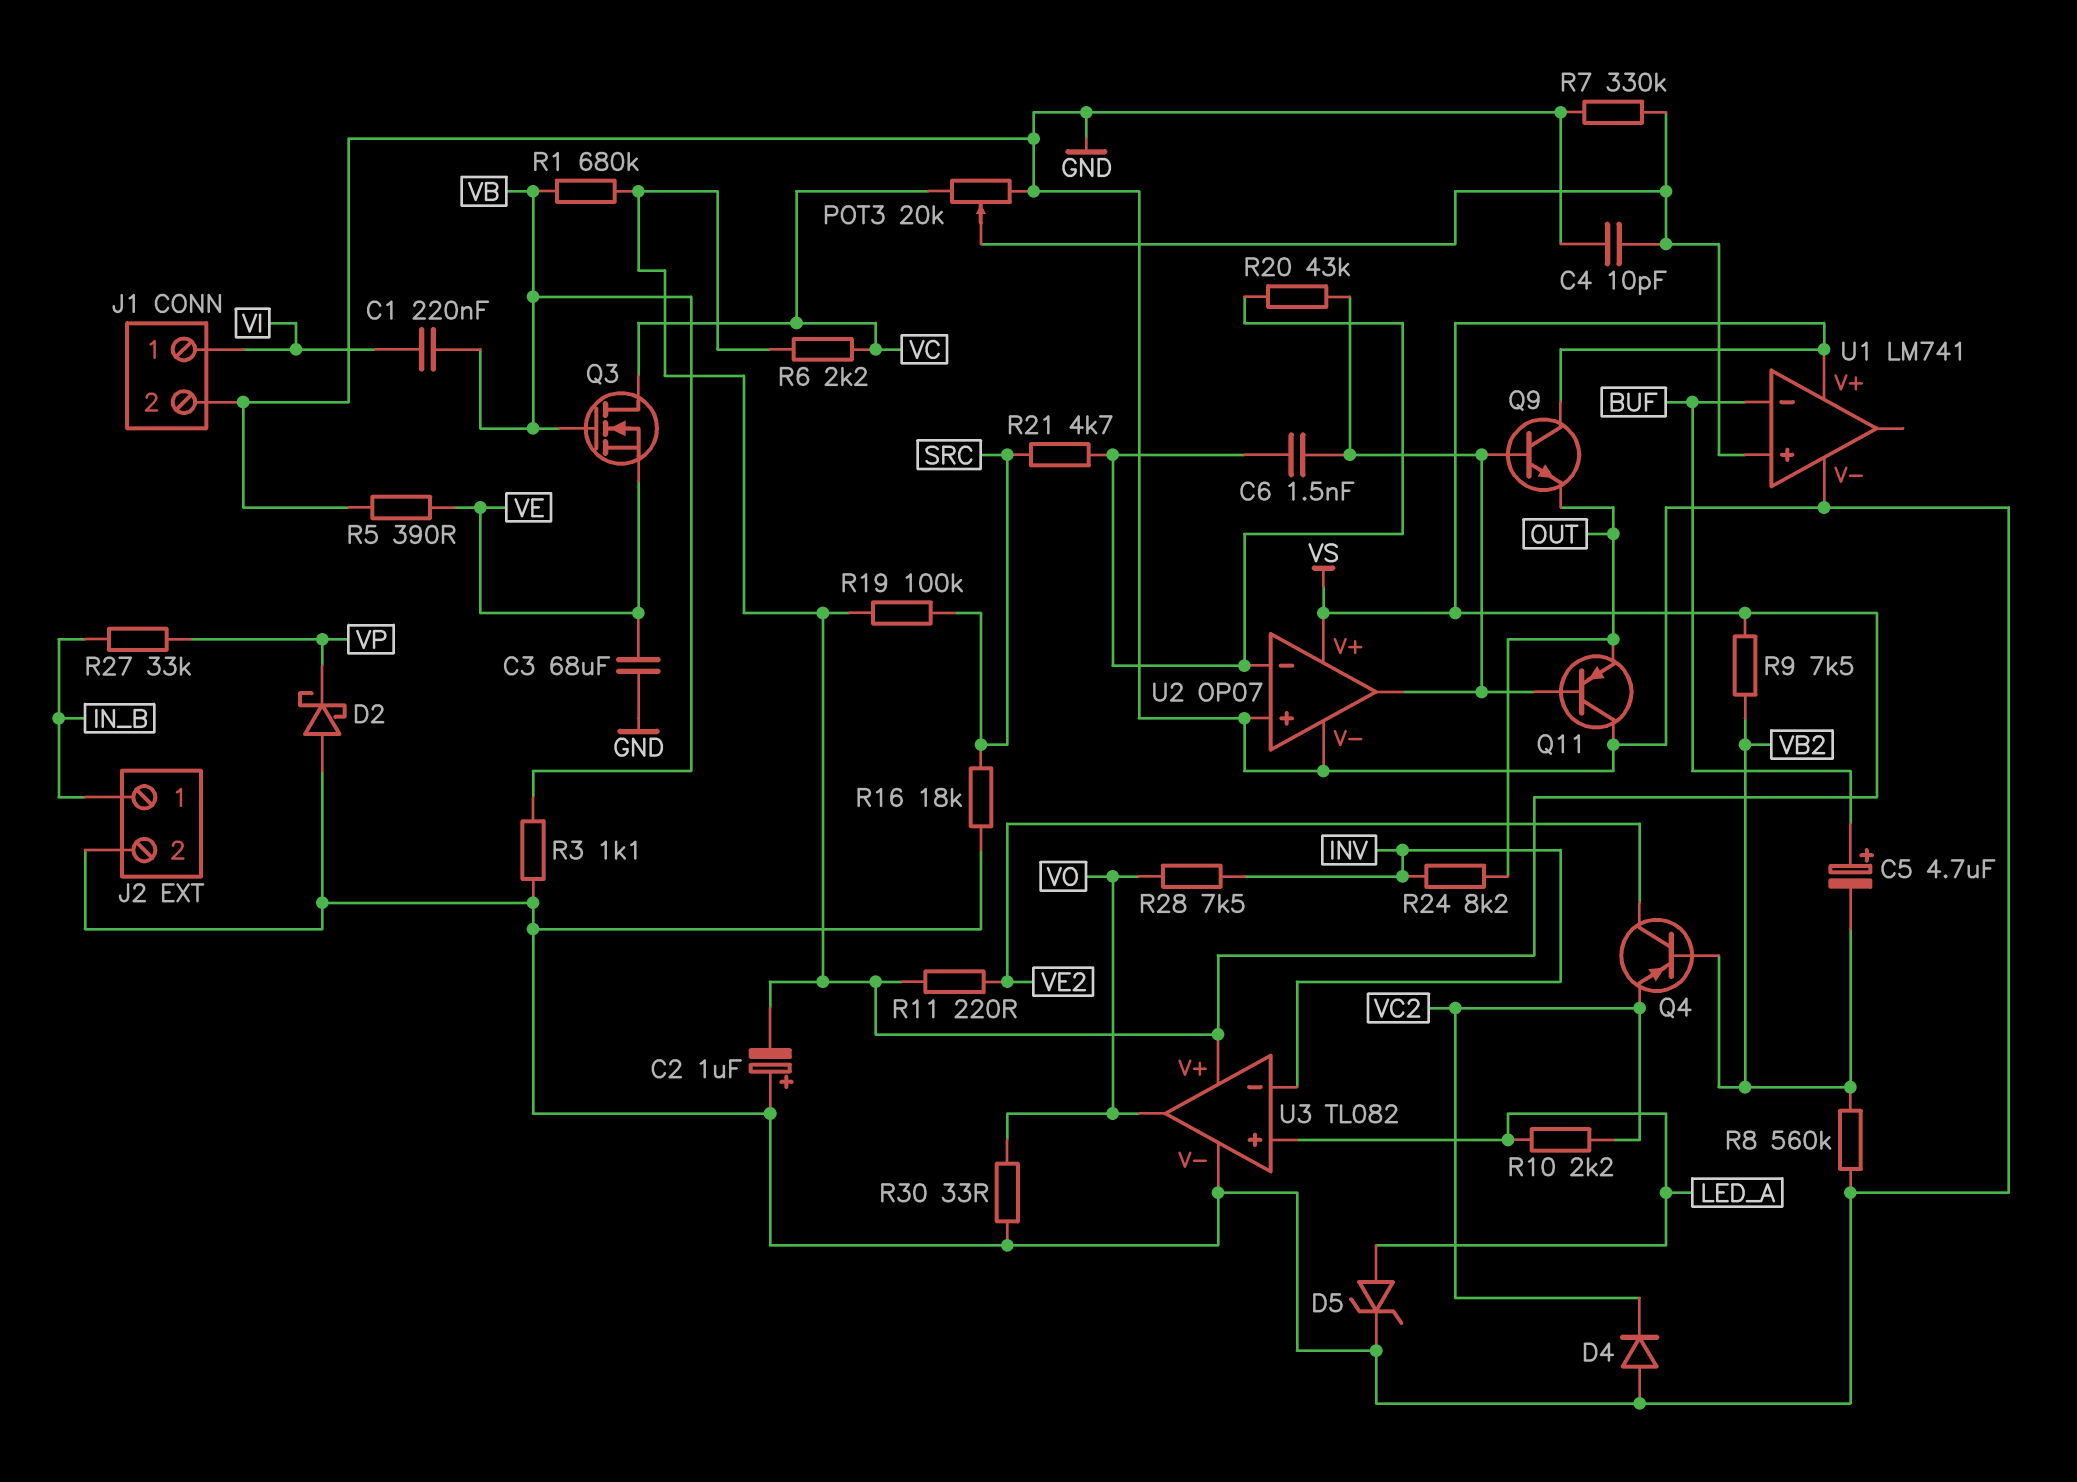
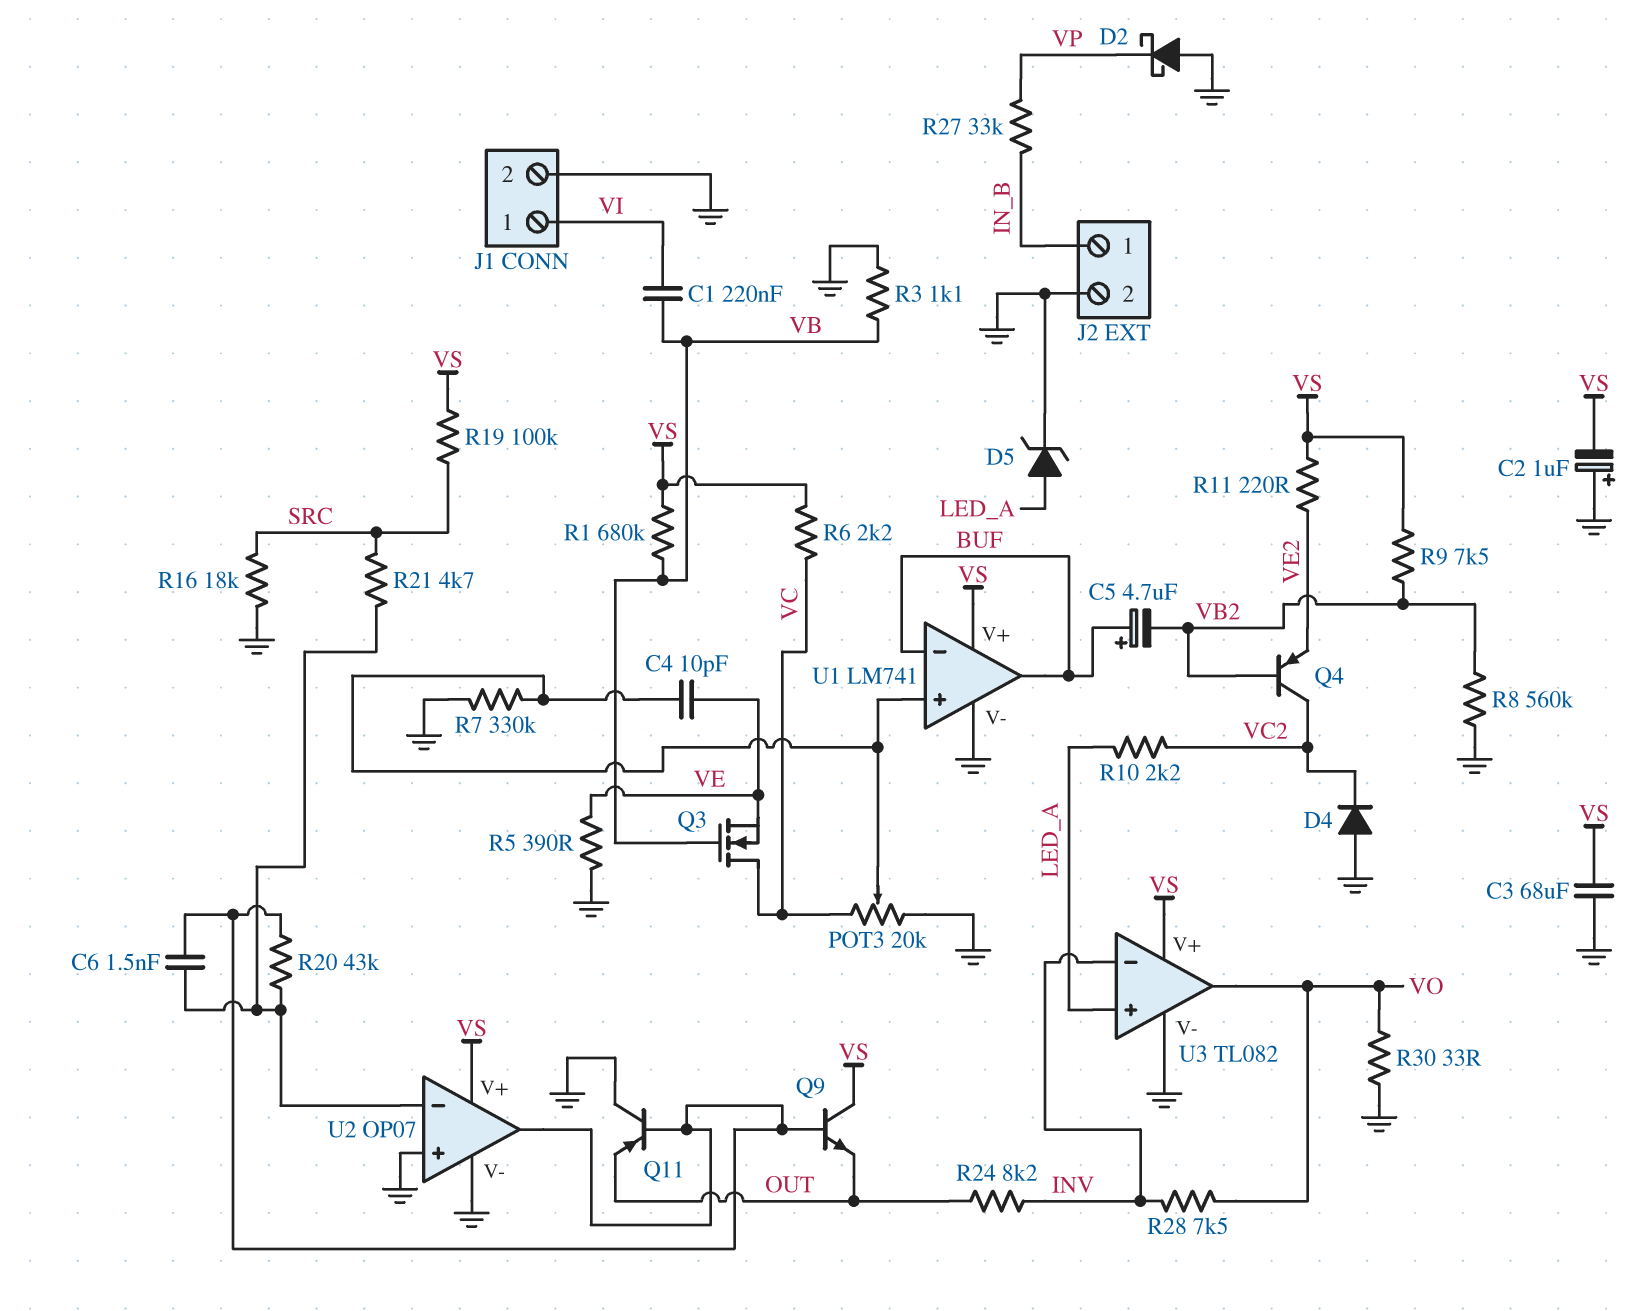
C3: 68uF (GND, VE) -> 68uF (GND, VS)
C4: 10pF (GND, U1/in+) -> 10pF (U1/in+, VE)
Q4: PNP (B VB2, C VE2, E VC2) -> PNP (B VB2, C VC2, E VE2)
U1 pin out: none -> BUF

